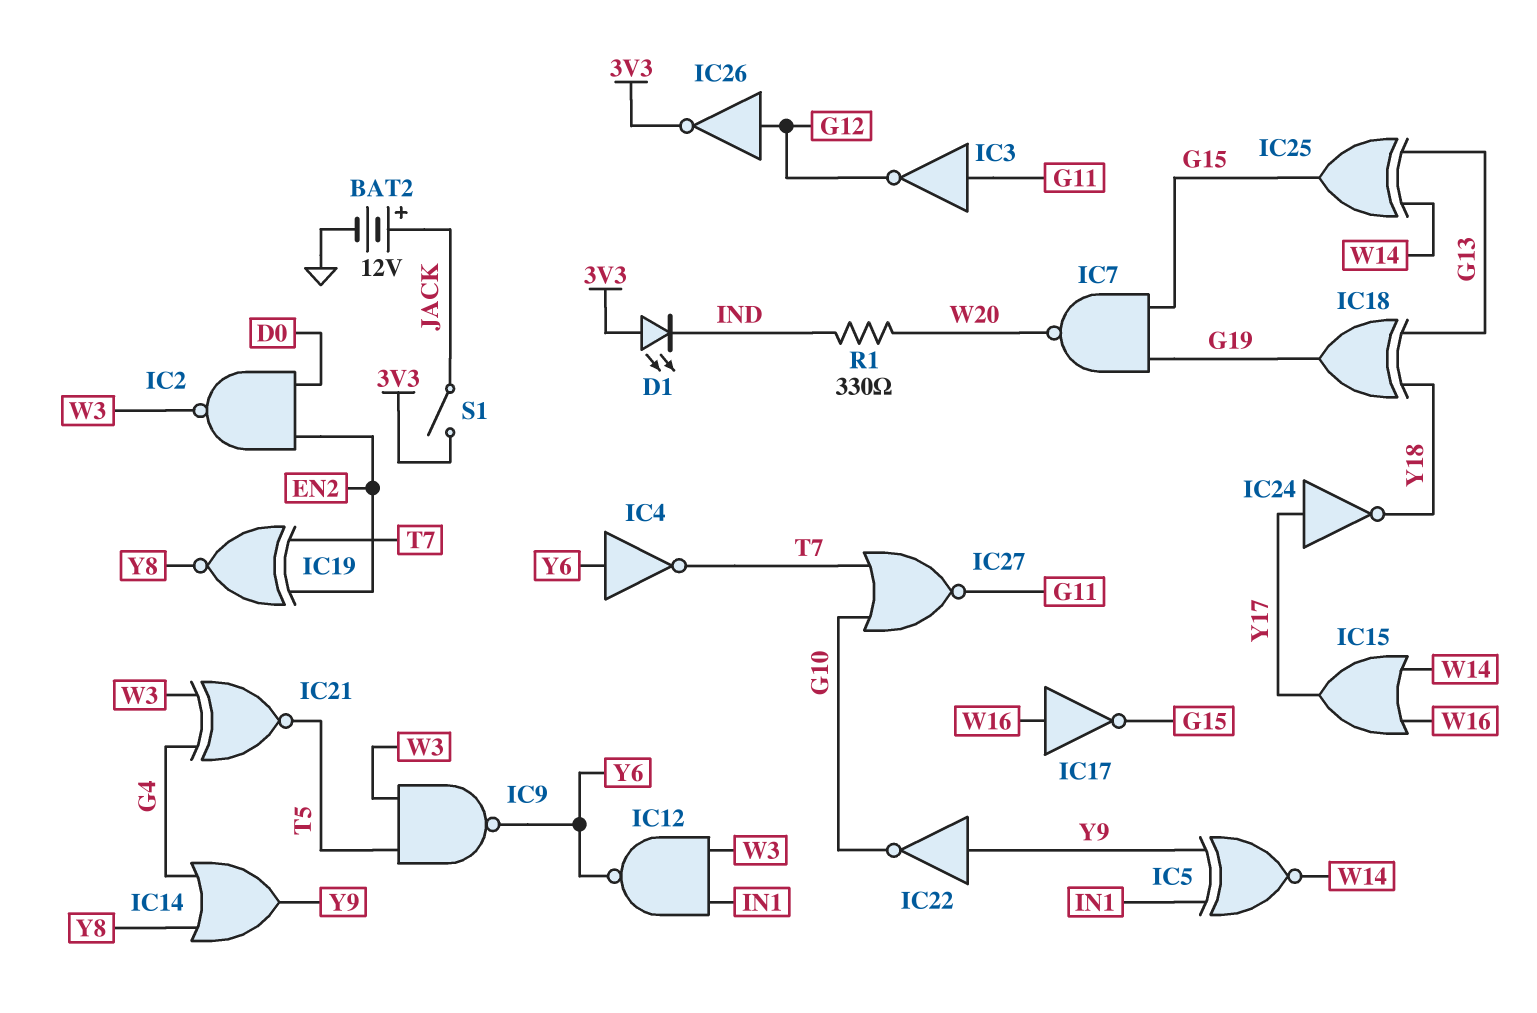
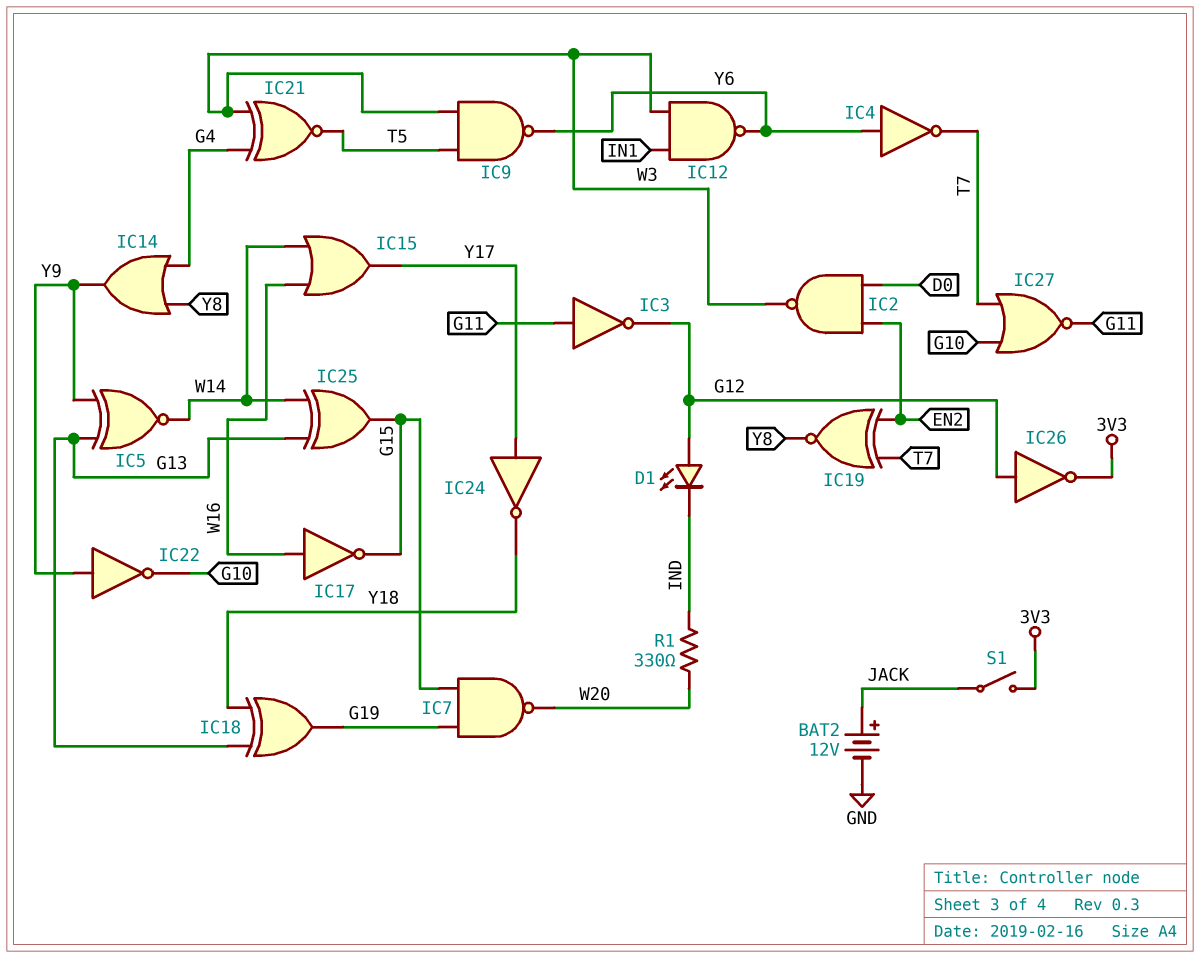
D1: LED (A 3V3, K IND) -> LED (A G12, K IND)
IC5: XNOR (in IN1, in Y9, out W14) -> XNOR (in G13, in Y9, out W14)

